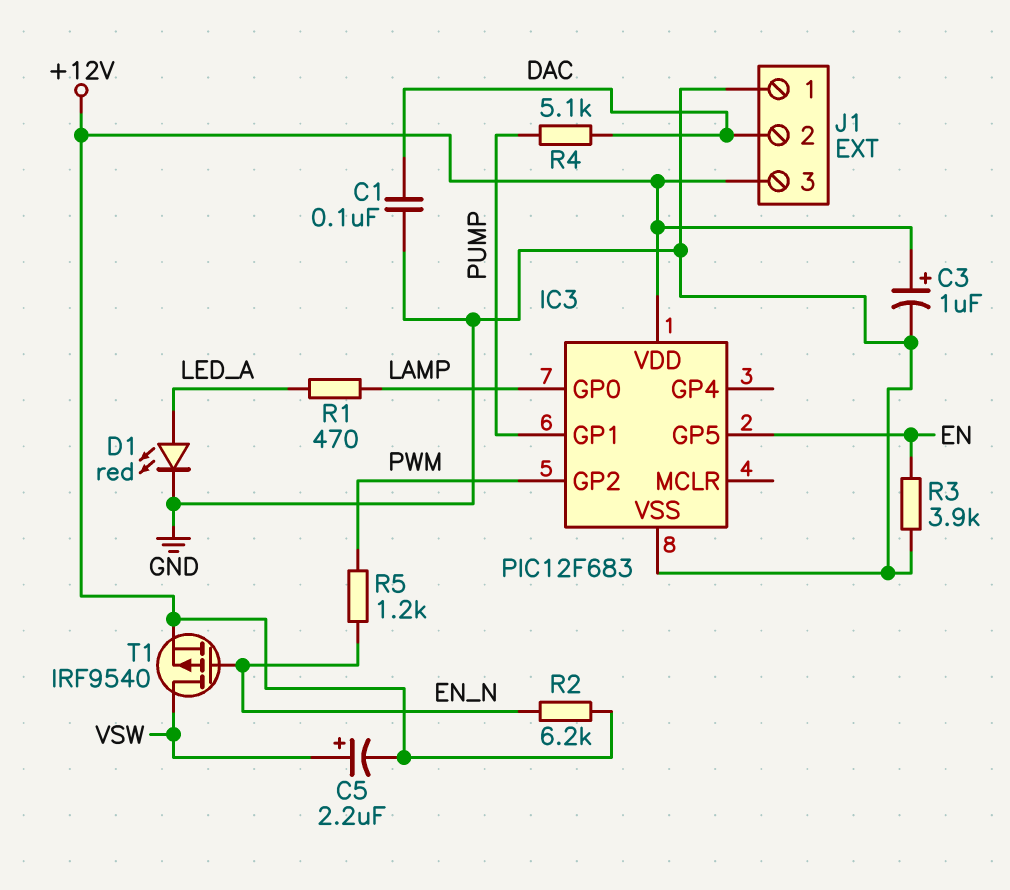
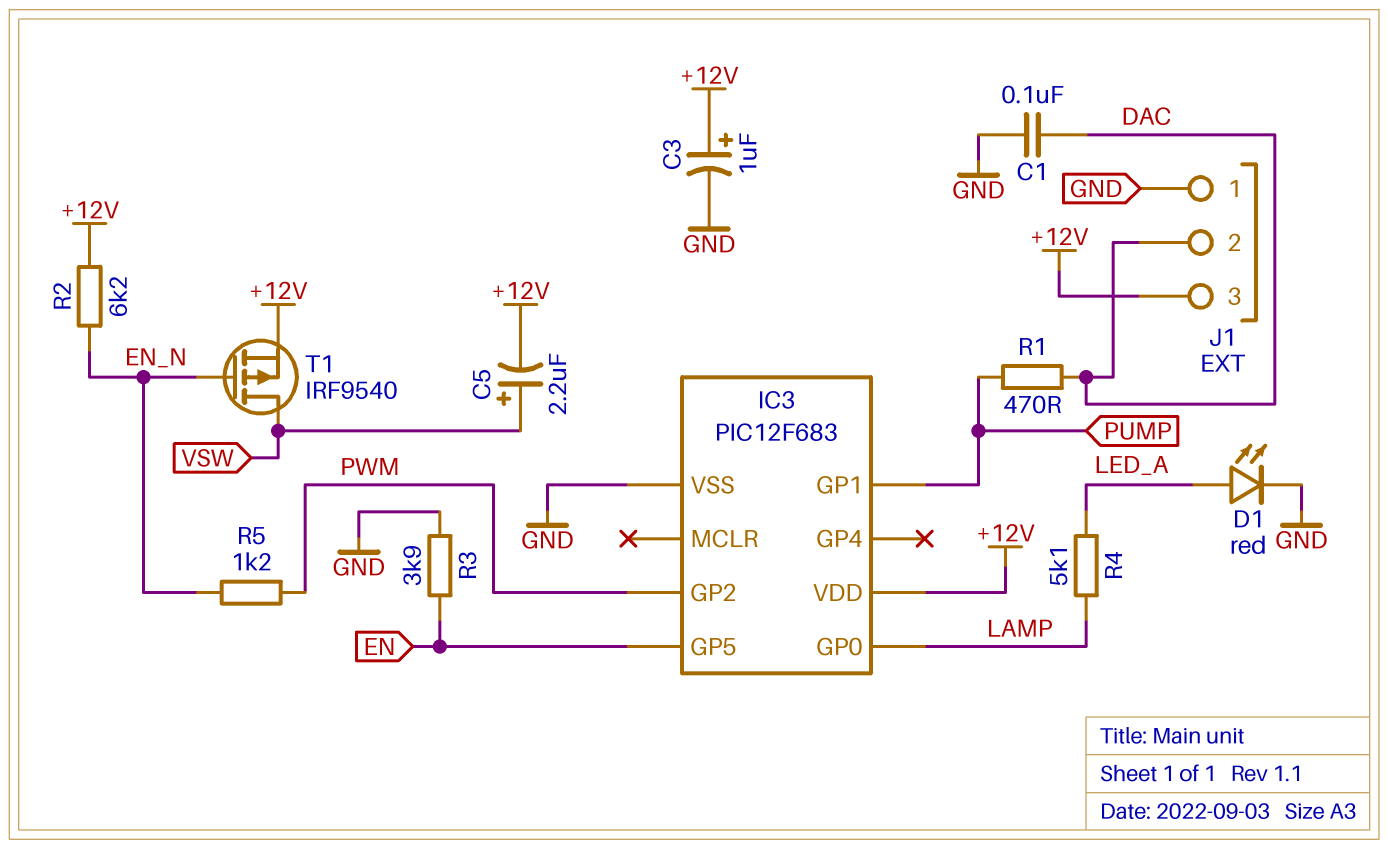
R1: 470 (LAMP, LED_A) -> 470 (DAC, PUMP)
R4: 5.1k (DAC, PUMP) -> 5.1k (LAMP, LED_A)

